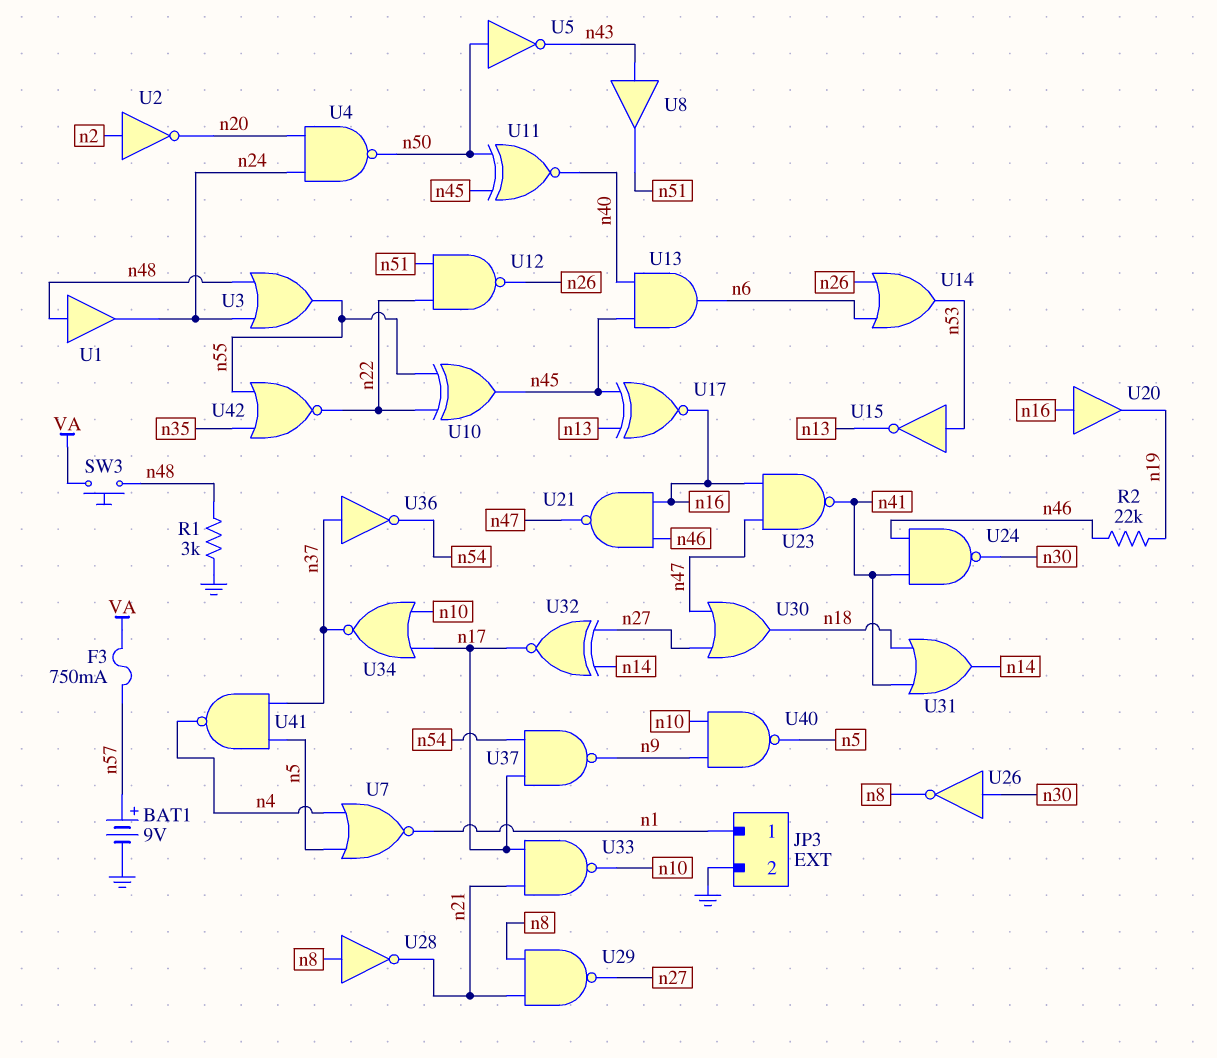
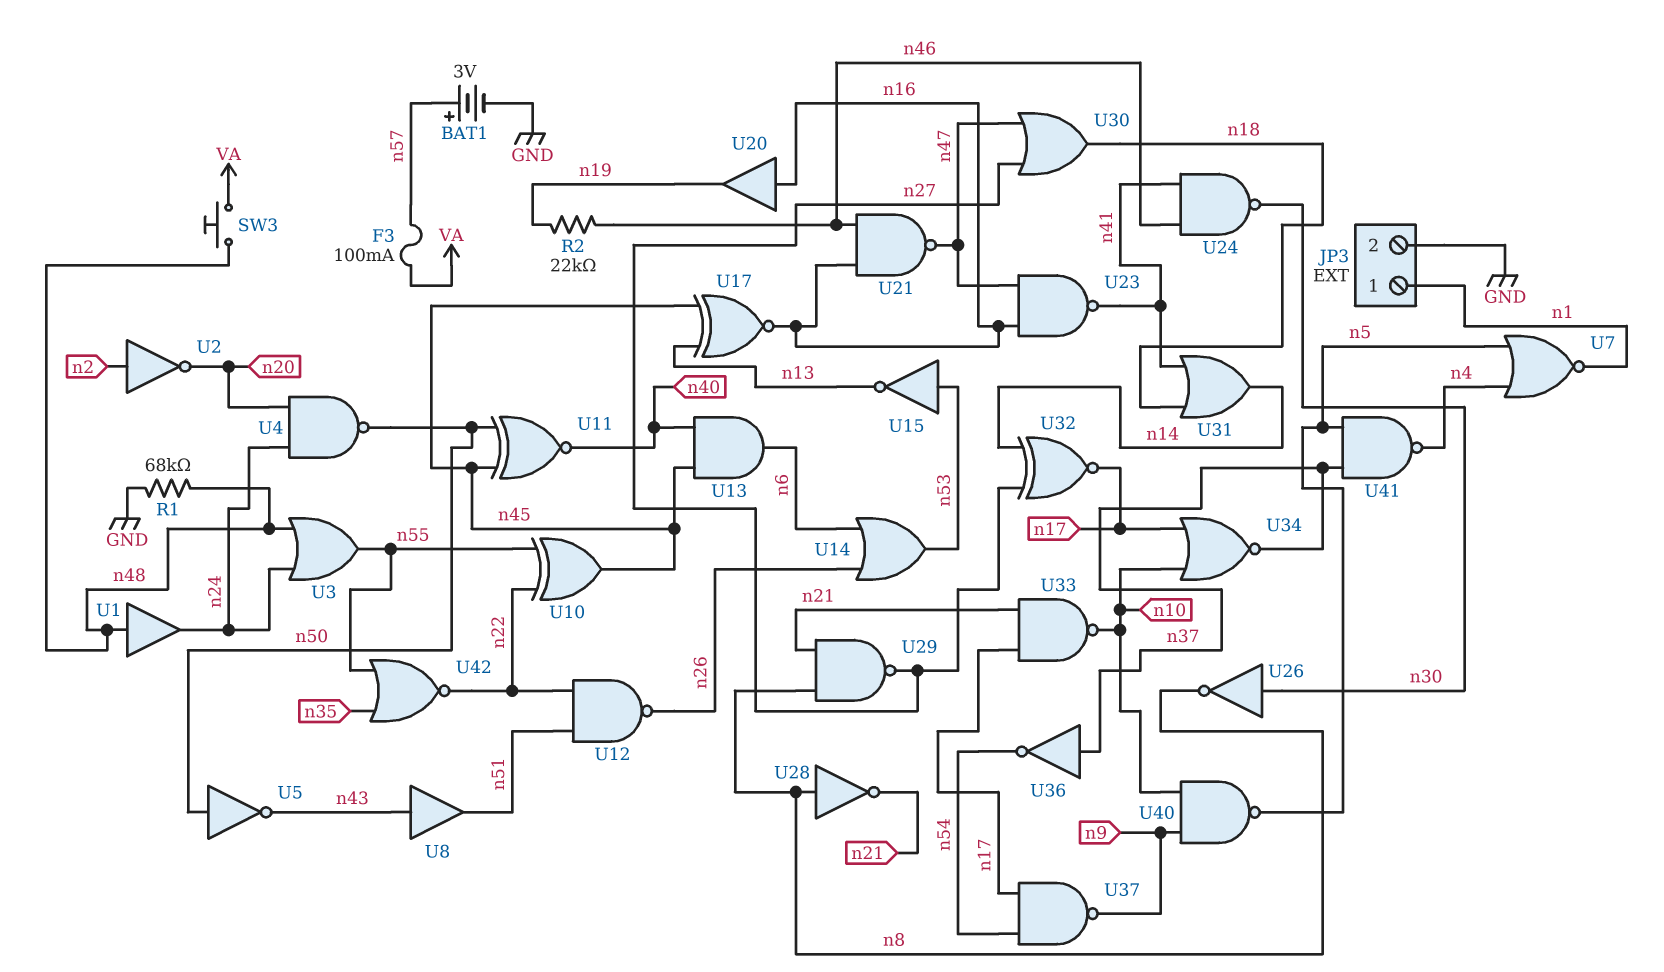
BAT1: 9V (plus n57, minus GND) -> 3V (plus n57, minus GND)
F3: 750mA (VA, n57) -> 100mA (VA, n57)
R1: 3k (GND, n48) -> 68k (GND, n48)

